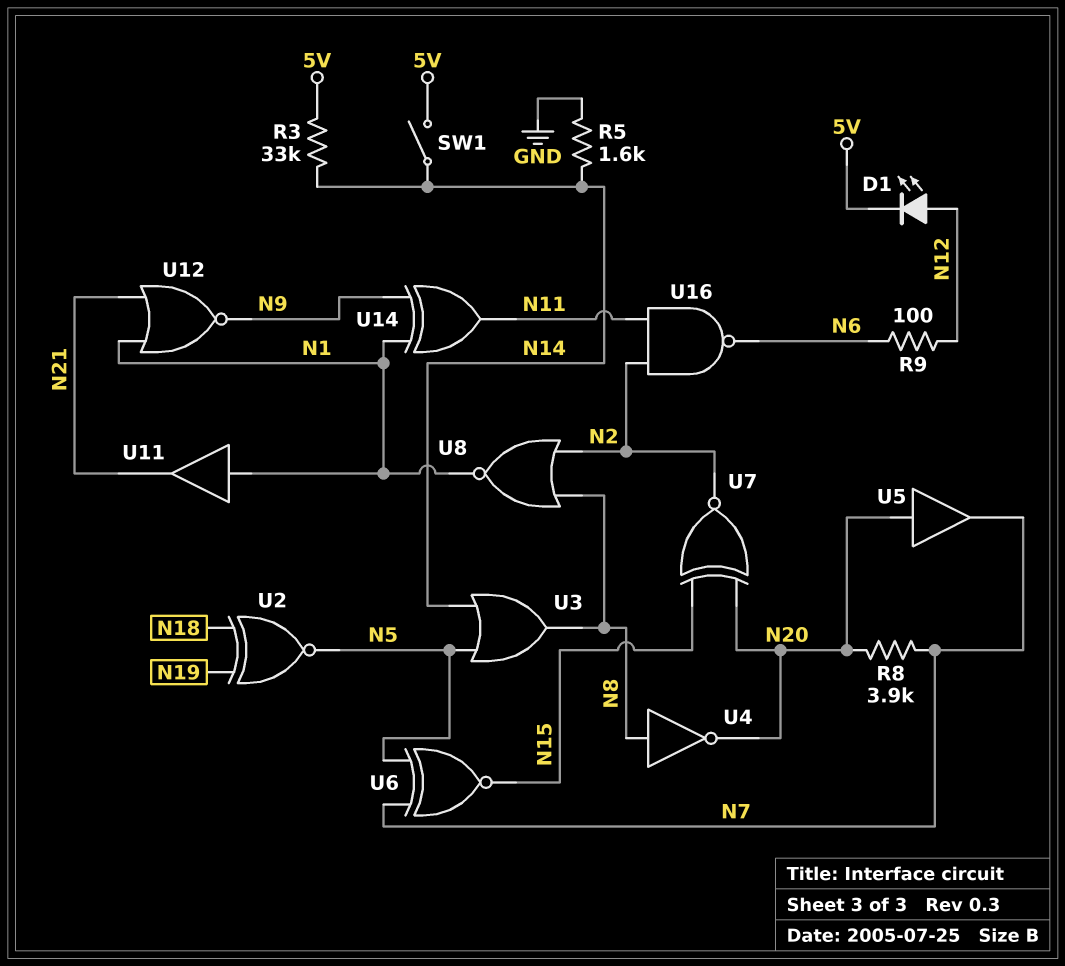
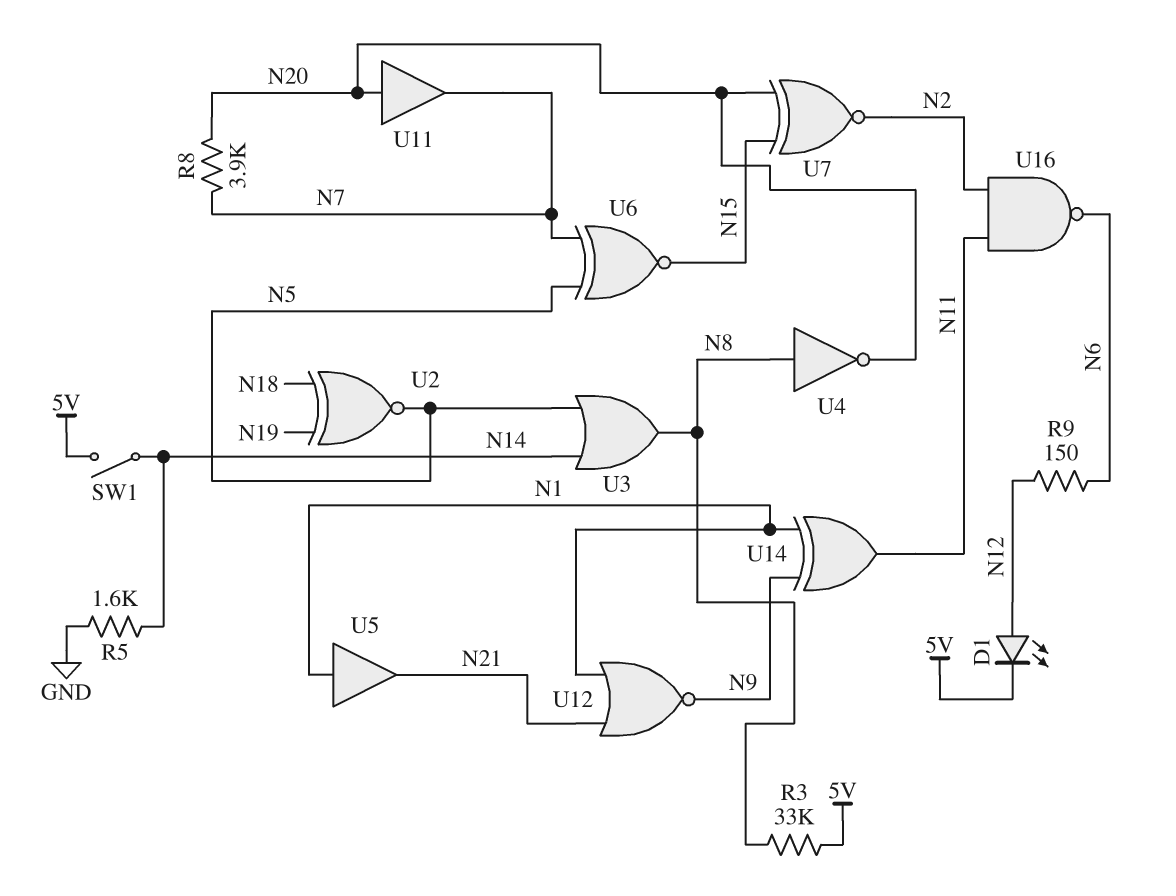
R3: 33k (5V, N14) -> 33k (5V, N8)
R9: 100 (N6, N12) -> 150 (N6, N12)
U5: buffer (in N20, out N7) -> buffer (in N1, out N21)
U8: NOR (in N2, in N8, out N1) -> none
U11: buffer (in N1, out N21) -> buffer (in N20, out N7)

